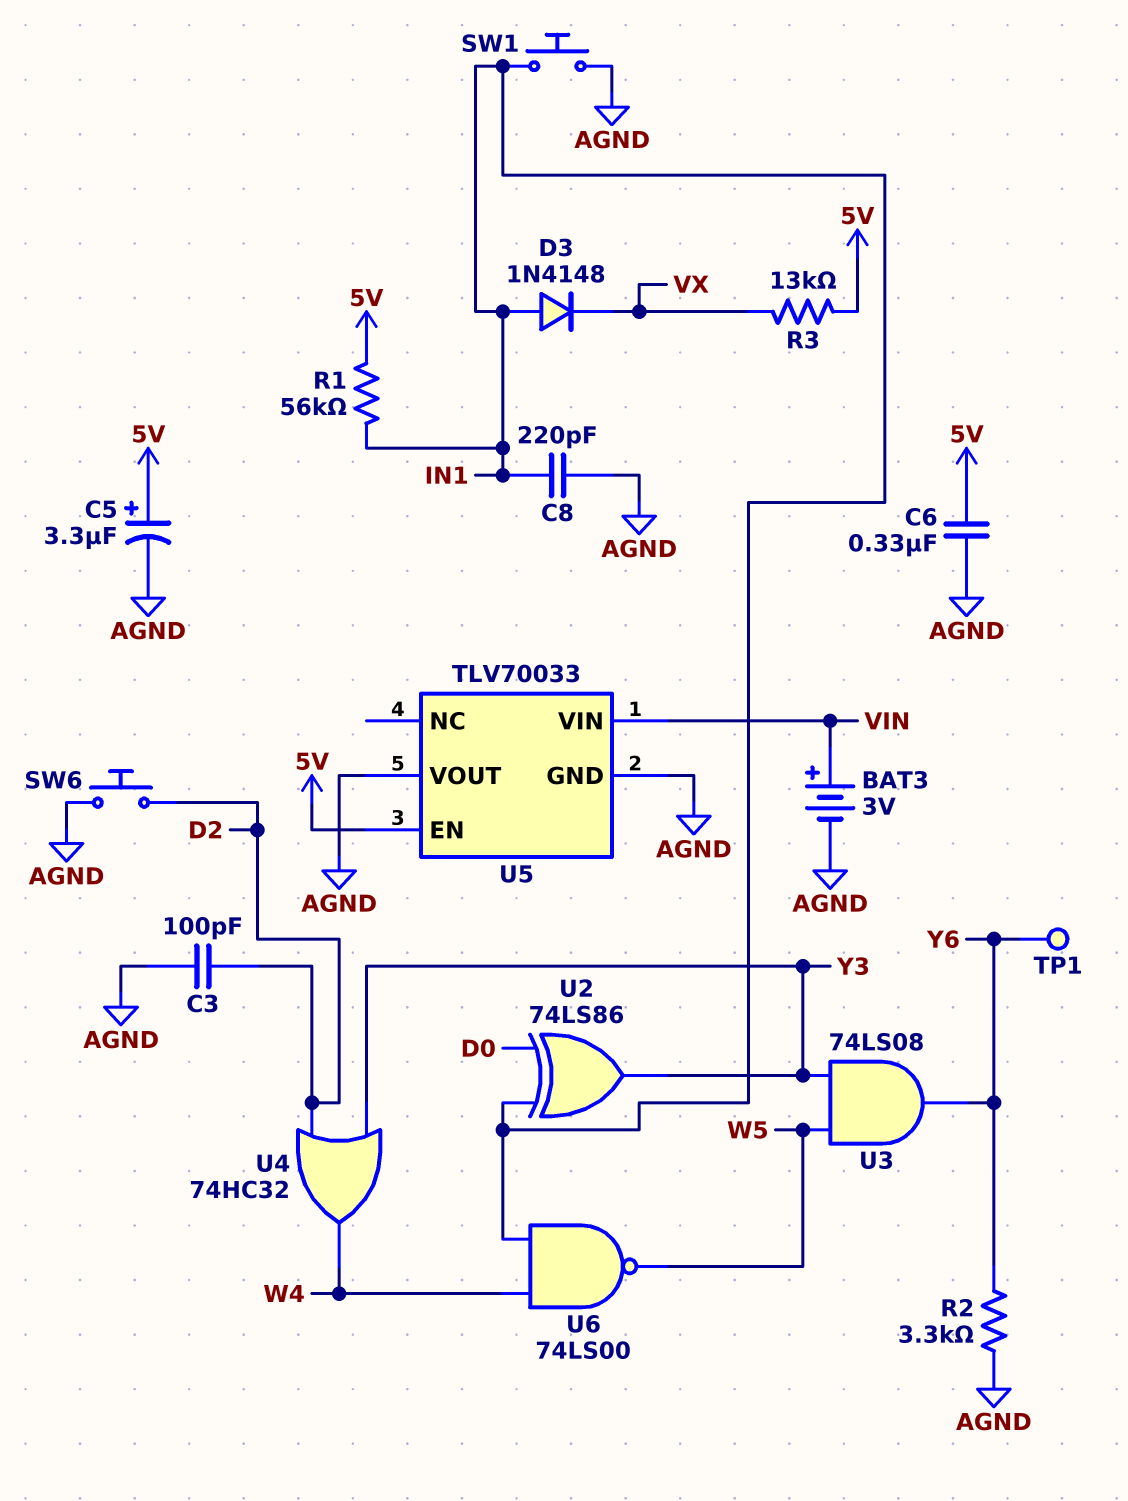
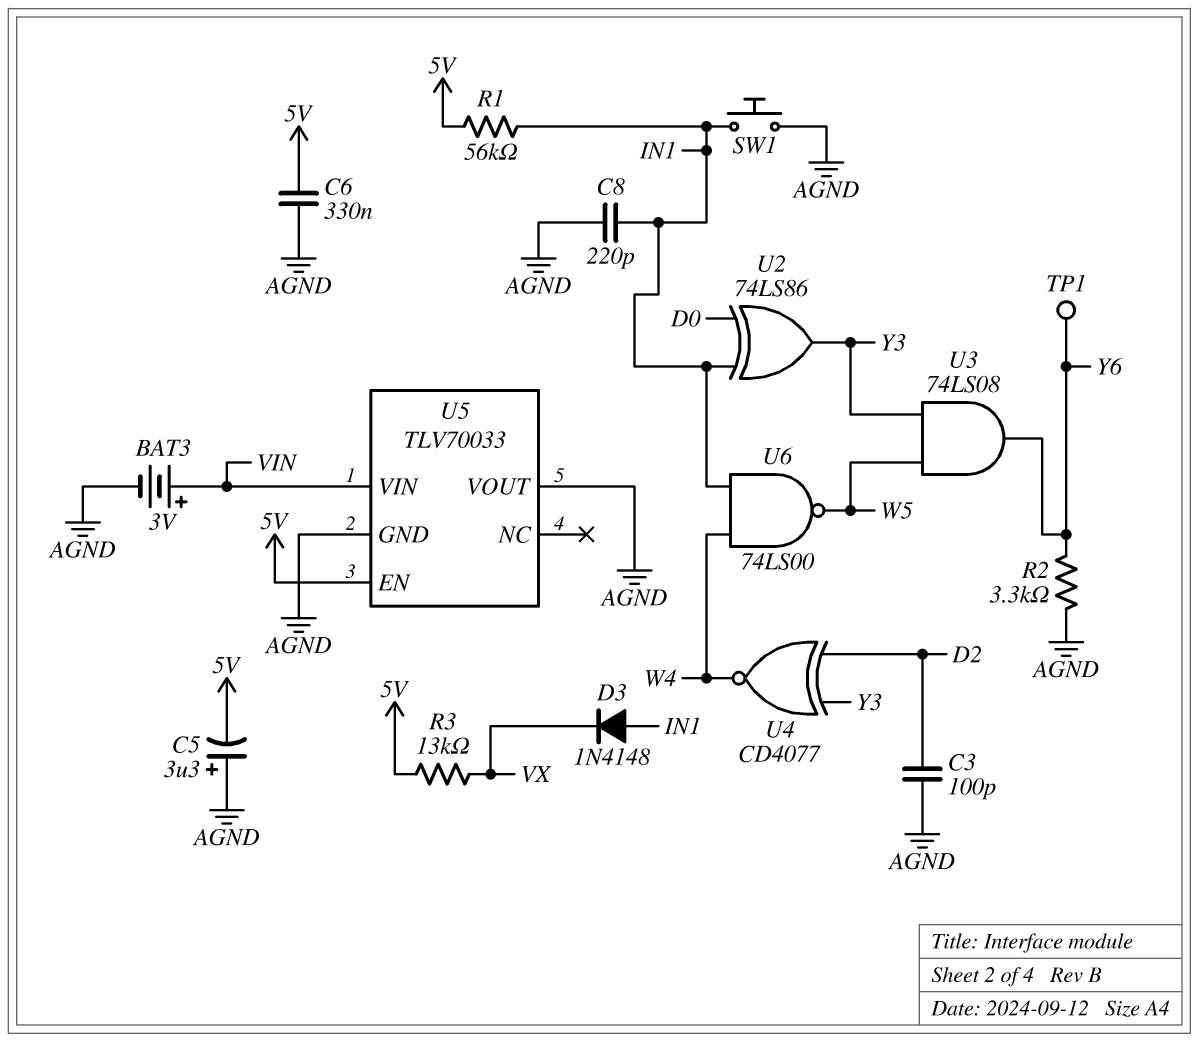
C5: 3.3uF (plus 5V, minus AGND) -> 3.3uF (plus AGND, minus 5V)
SW6: button (AGND, D2) -> none
U4: OR 74HC32 (in D2, in Y3, out W4) -> XNOR CD4077 (in D2, in Y3, out W4)

